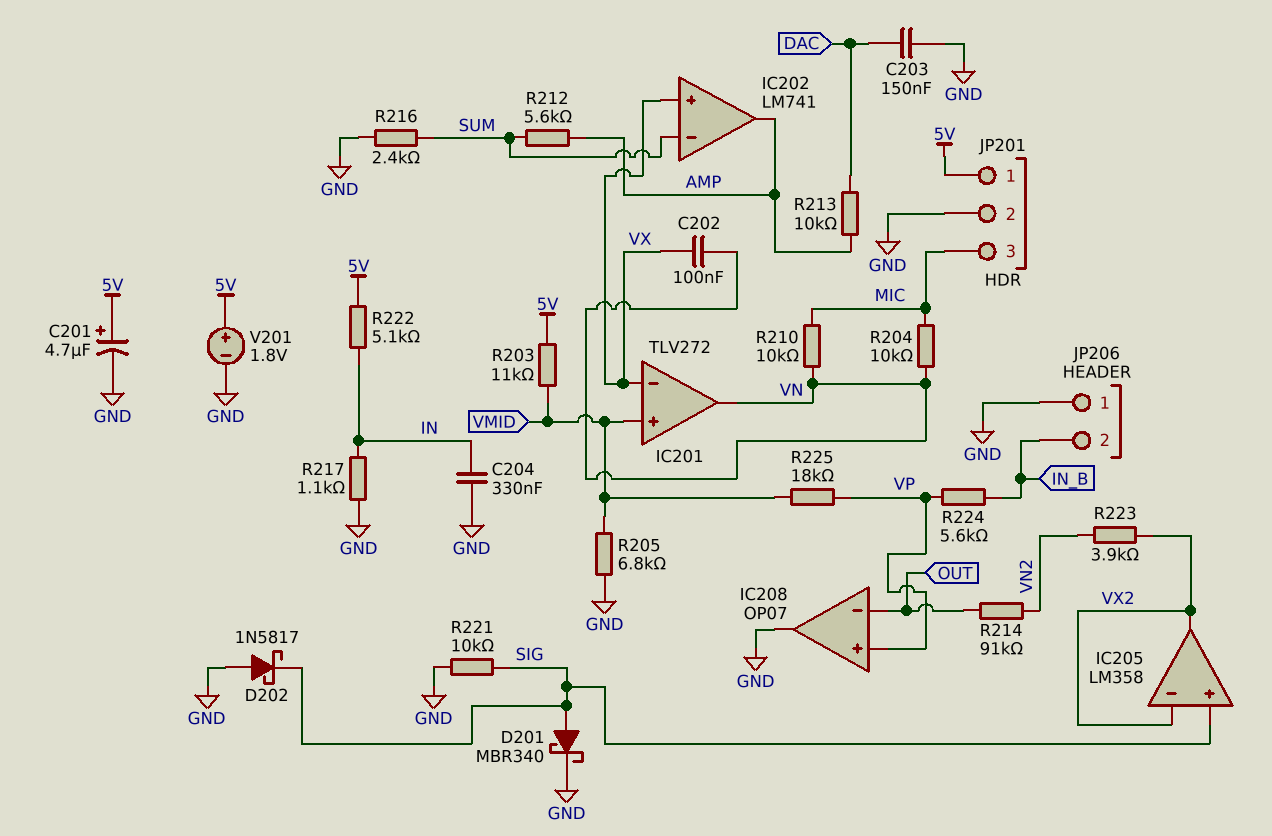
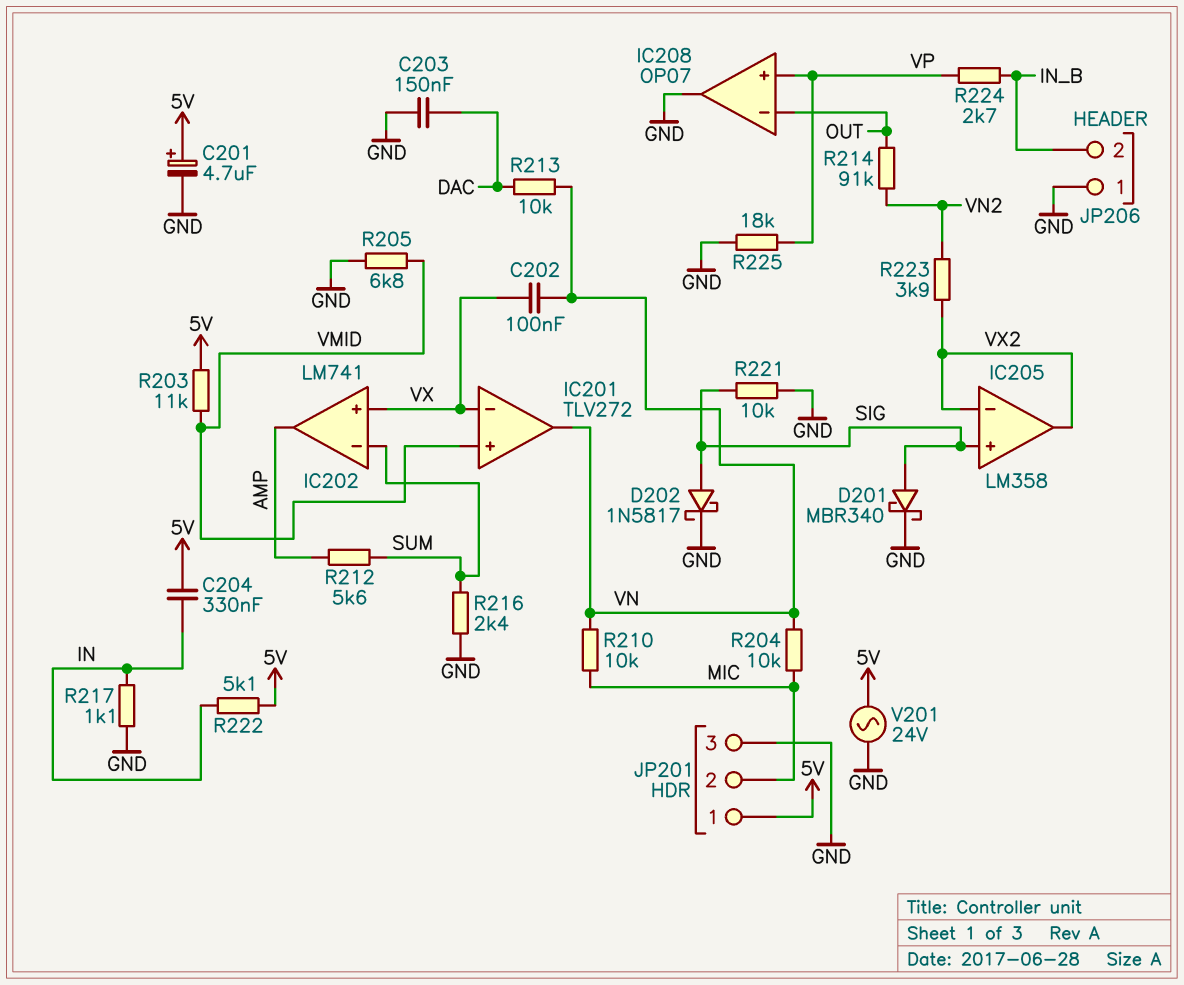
C204: 330nF (GND, IN) -> 330nF (5V, IN)
D202: schottky 1N5817 (A GND, K SIG) -> schottky 1N5817 (A SIG, K GND)
JP201 pin 2: GND -> MIC
JP201 pin 3: MIC -> GND
R213: 10k (AMP, DAC) -> 10k (DAC, VN)
R224: 5.6k (IN_B, VP) -> 2.7k (IN_B, VP)
R225: 18k (VMID, VP) -> 18k (GND, VP)
V201: 1.8V (plus 5V, minus GND) -> AC 24V (5V, GND)

